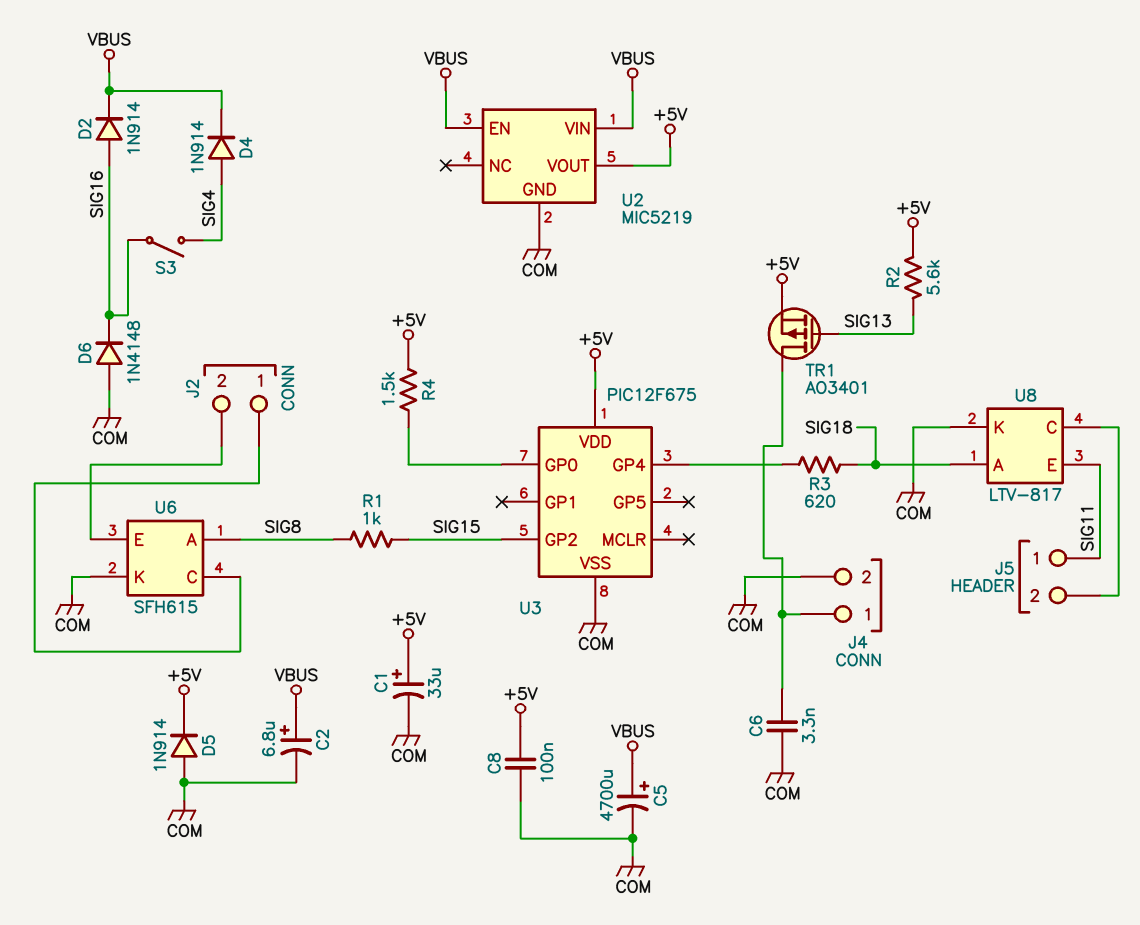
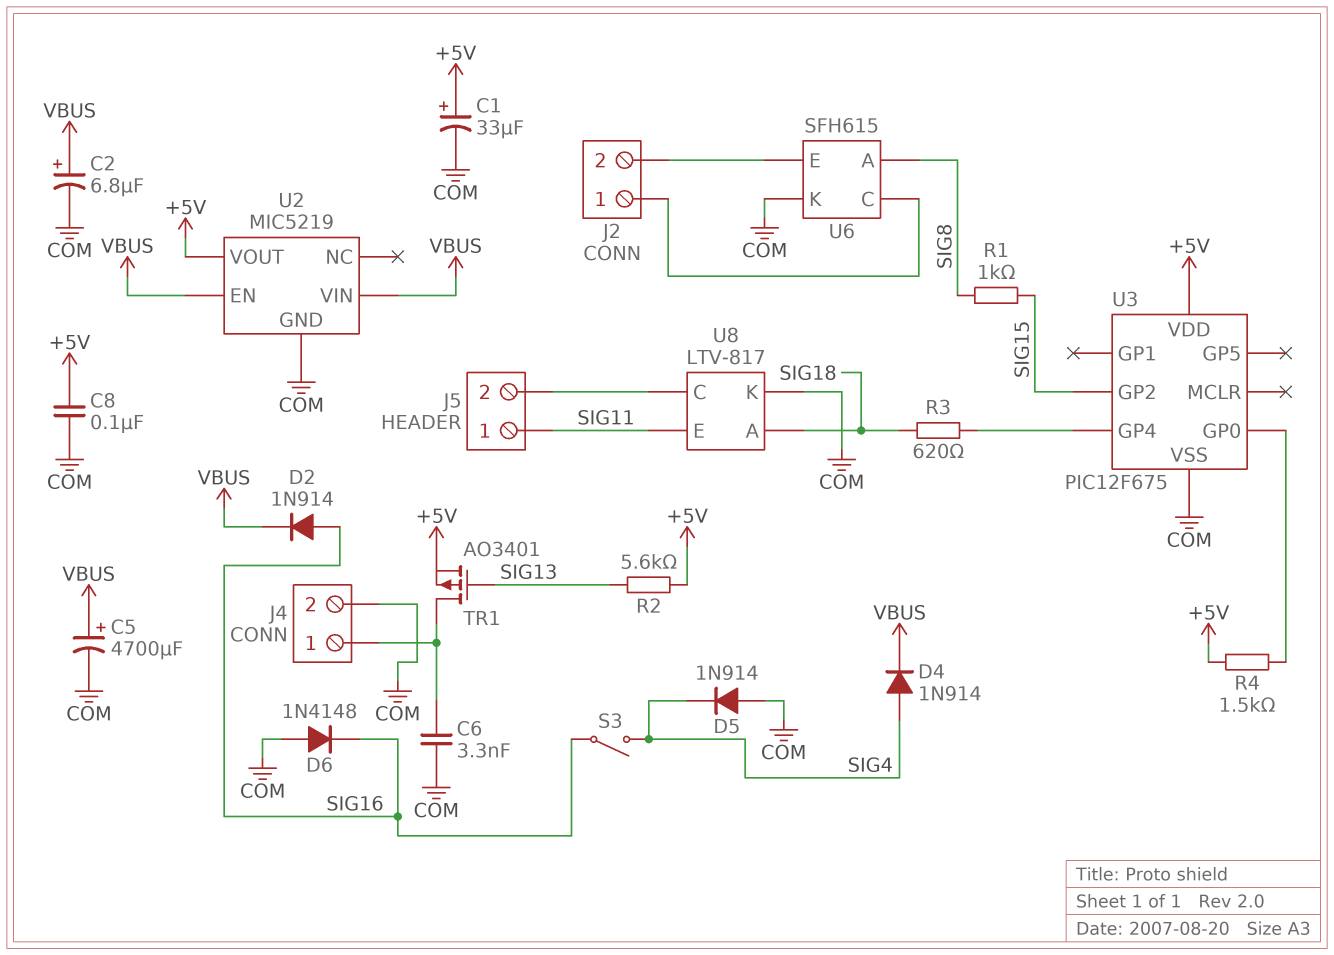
D5: diode 1N914 (A COM, K +5V) -> diode 1N914 (A COM, K SIG4)

